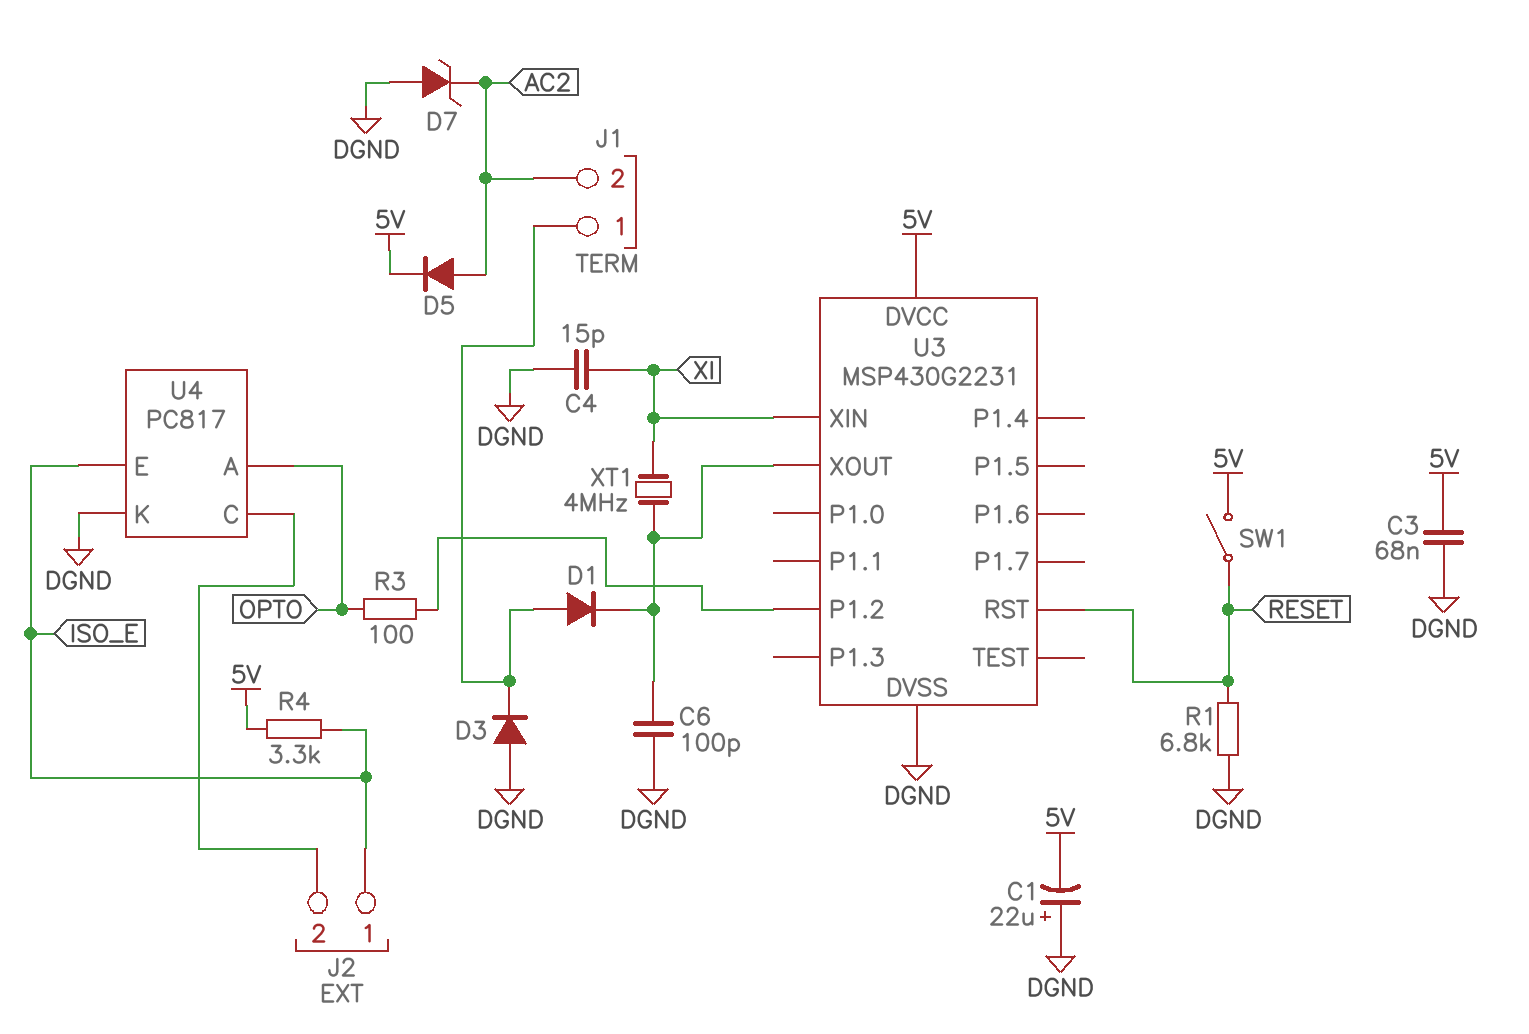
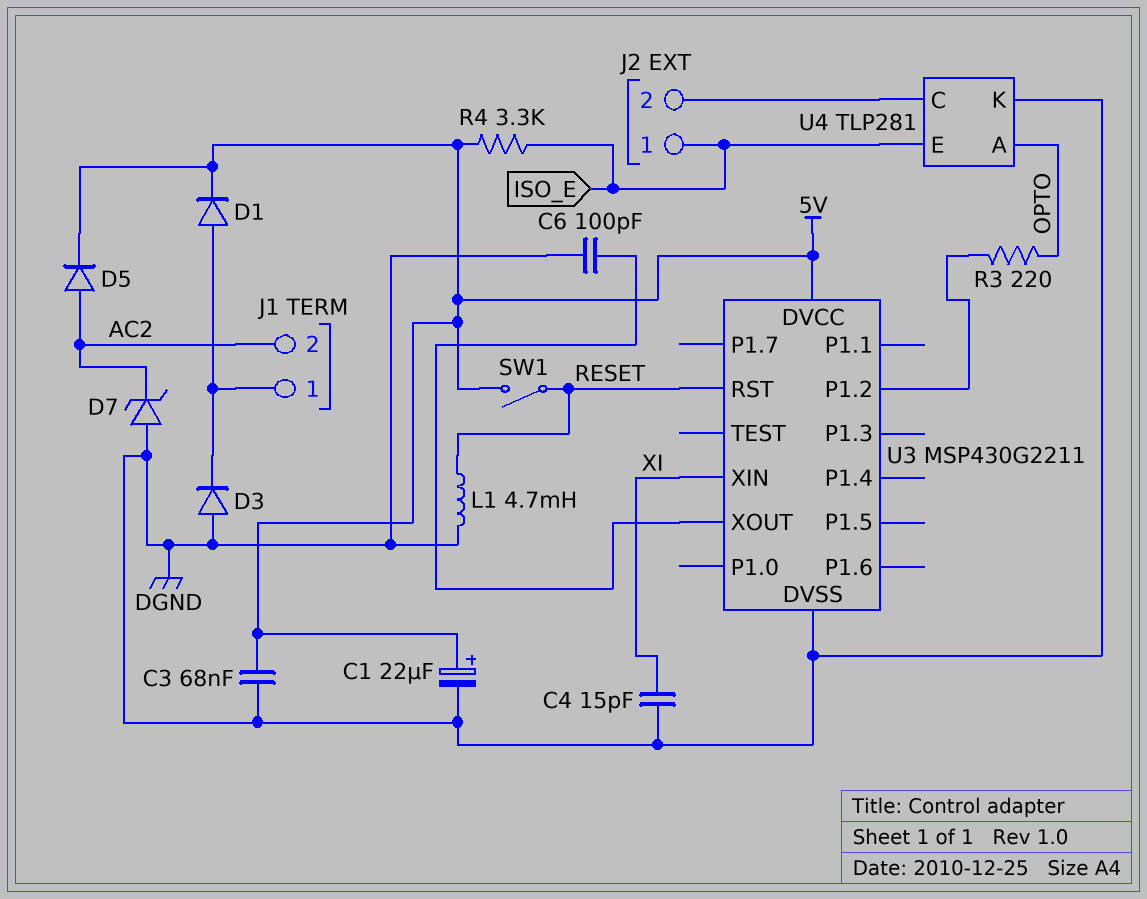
C1: 22uF (plus DGND, minus 5V) -> 22uF (plus 5V, minus DGND)
D1: diode (A J1/1, K U3/XOUT) -> diode (A J1/1, K 5V)
L1: none -> 4.7mH (DGND, RESET)
R1: 6.8k (DGND, RESET) -> none
R3: 100 (OPTO, U3/P1.2) -> 220 (OPTO, U3/P1.2)
U3: MSP430G2231 -> MSP430G2211
U4: PC817 -> TLP281
XT1: 4MHz (U3/XOUT, XI) -> none

